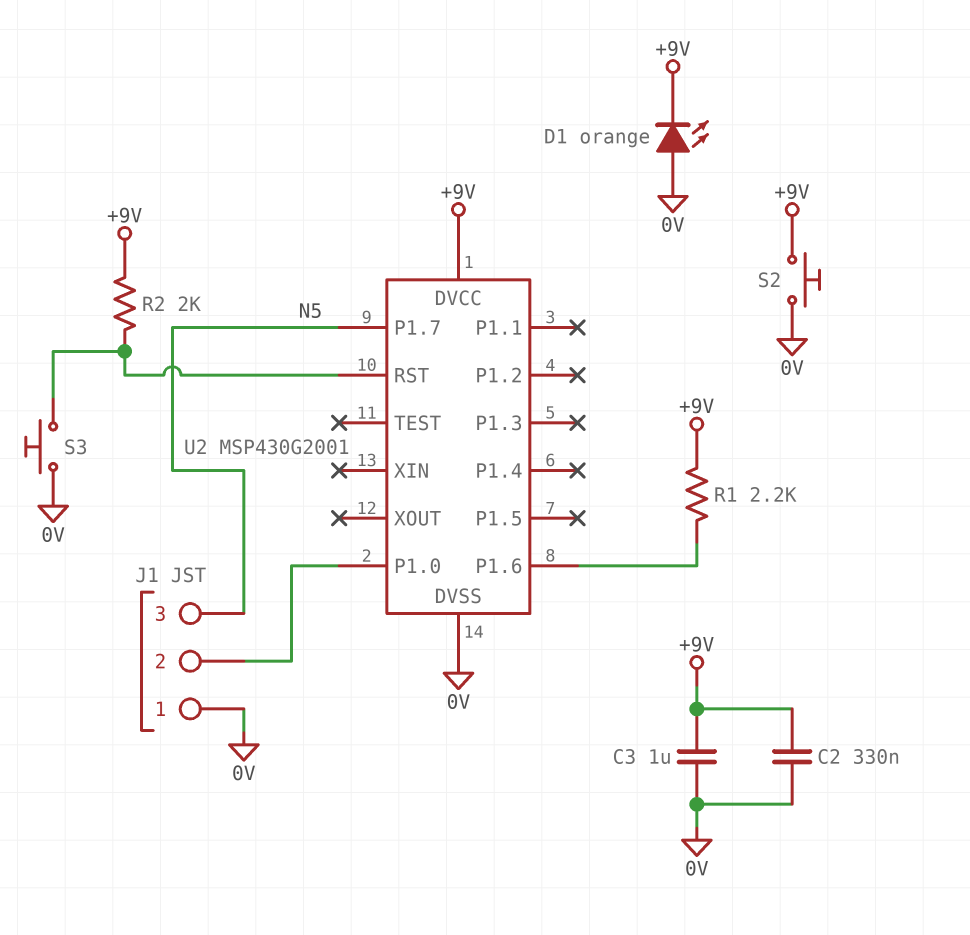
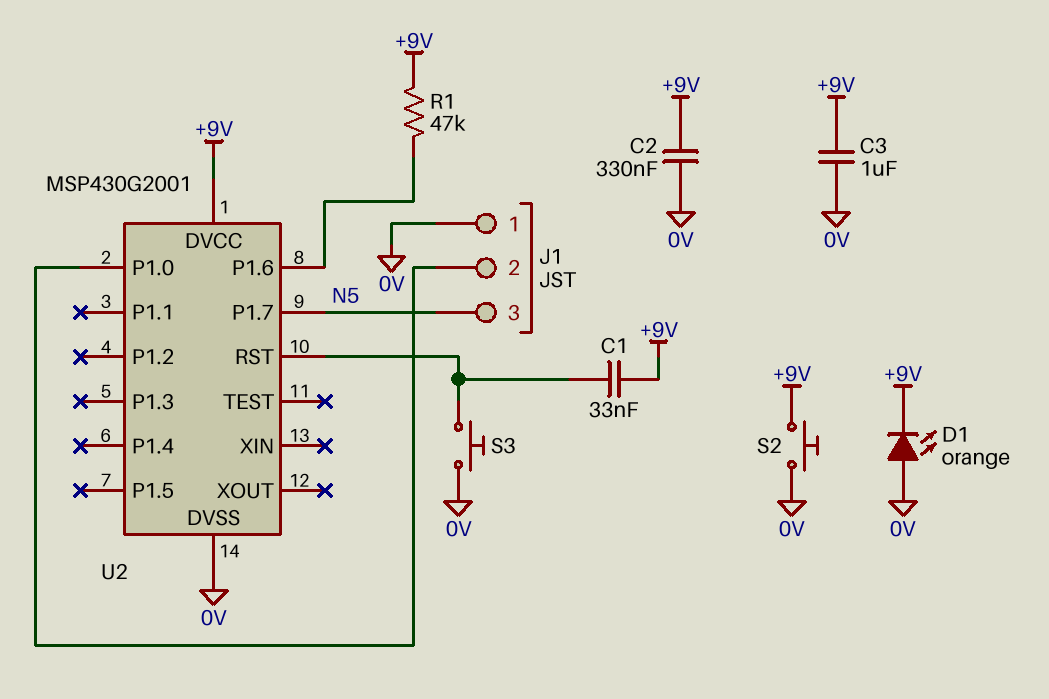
C1: none -> 33nF (+9V, U2/RST)
R1: 2.2k (+9V, U2/P1.6) -> 47k (+9V, U2/P1.6)
R2: 2k (+9V, U2/RST) -> none

